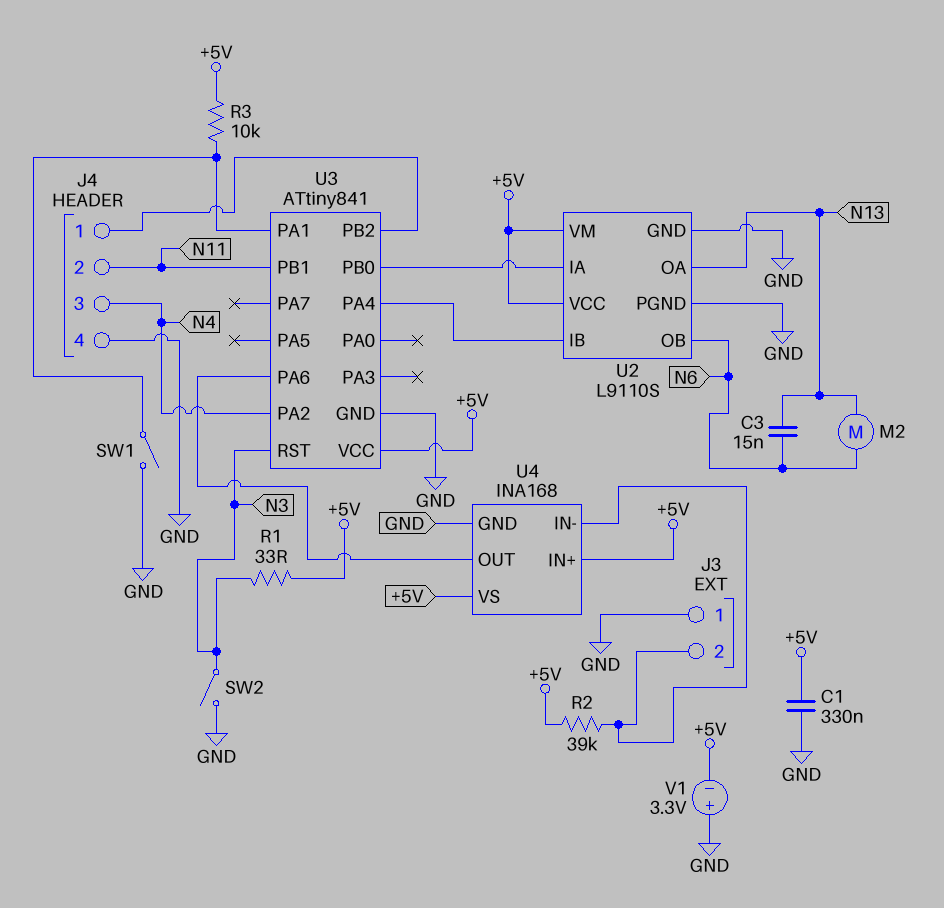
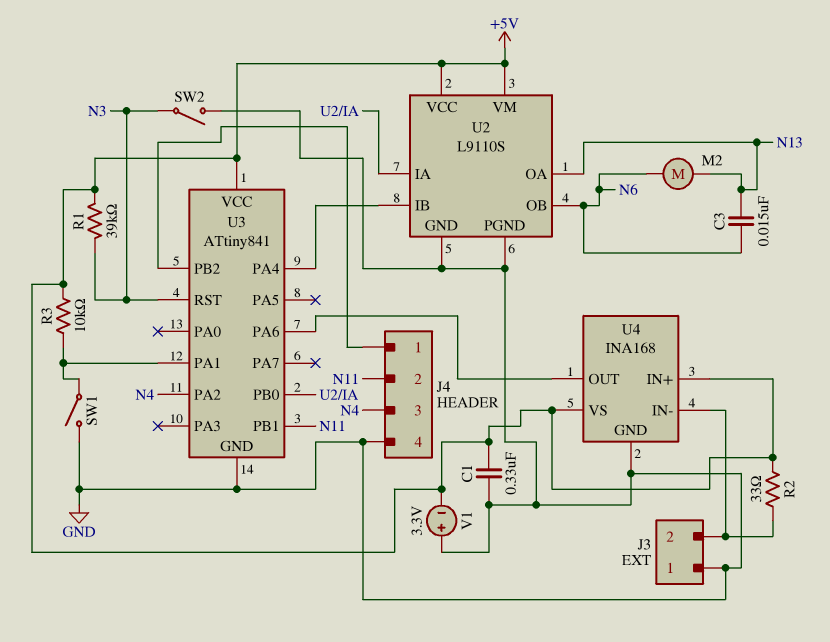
R1: 33 (+5V, N3) -> 39k (+5V, N3)
R2: 39k (+5V, J3/2) -> 33 (+5V, J3/2)

